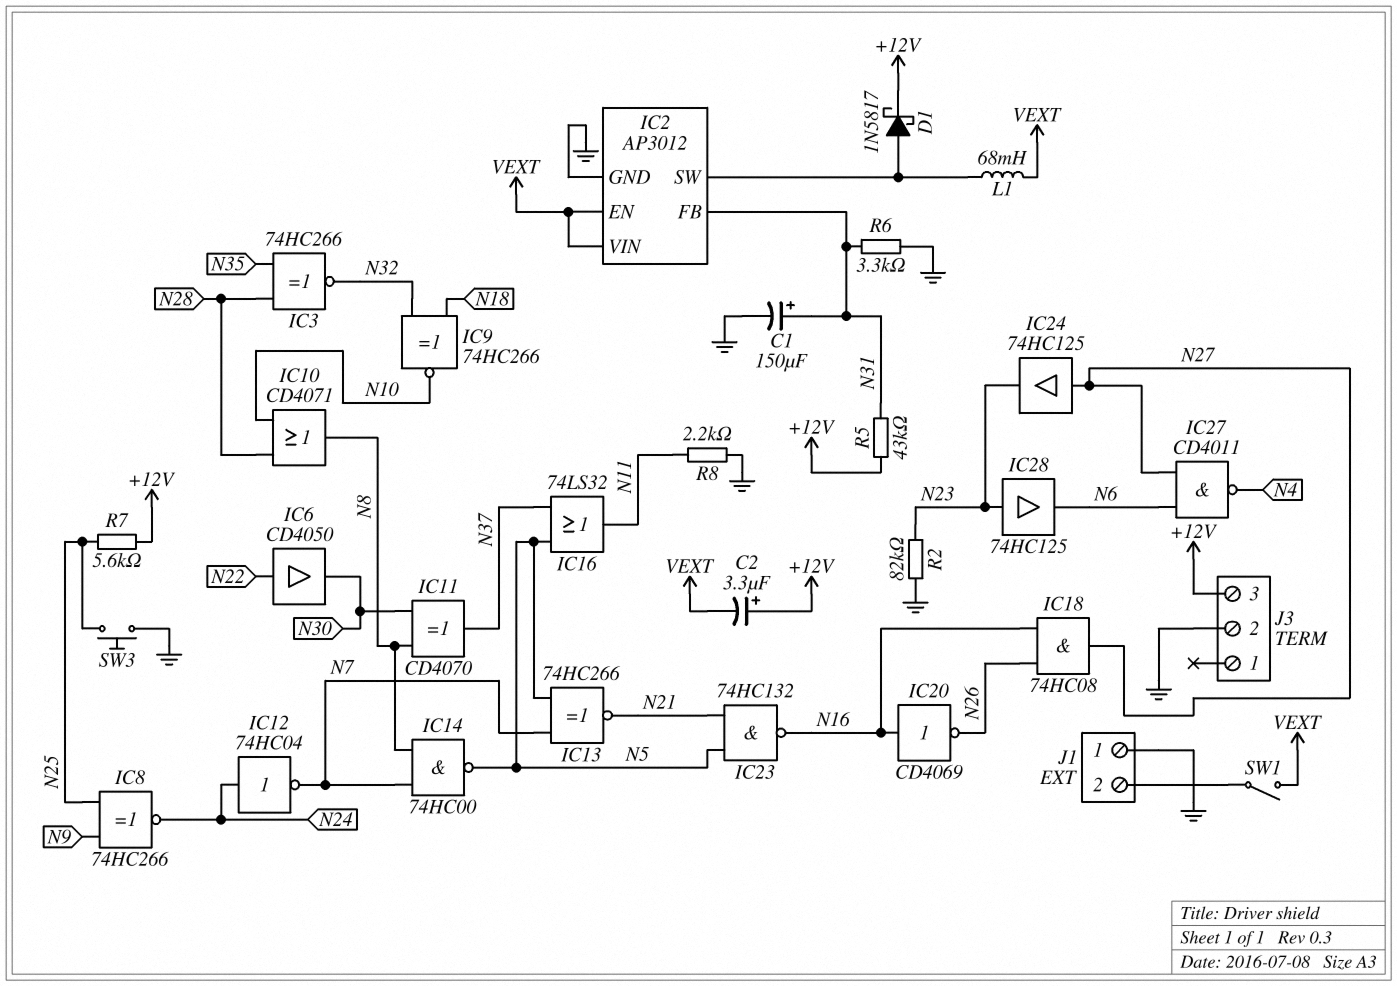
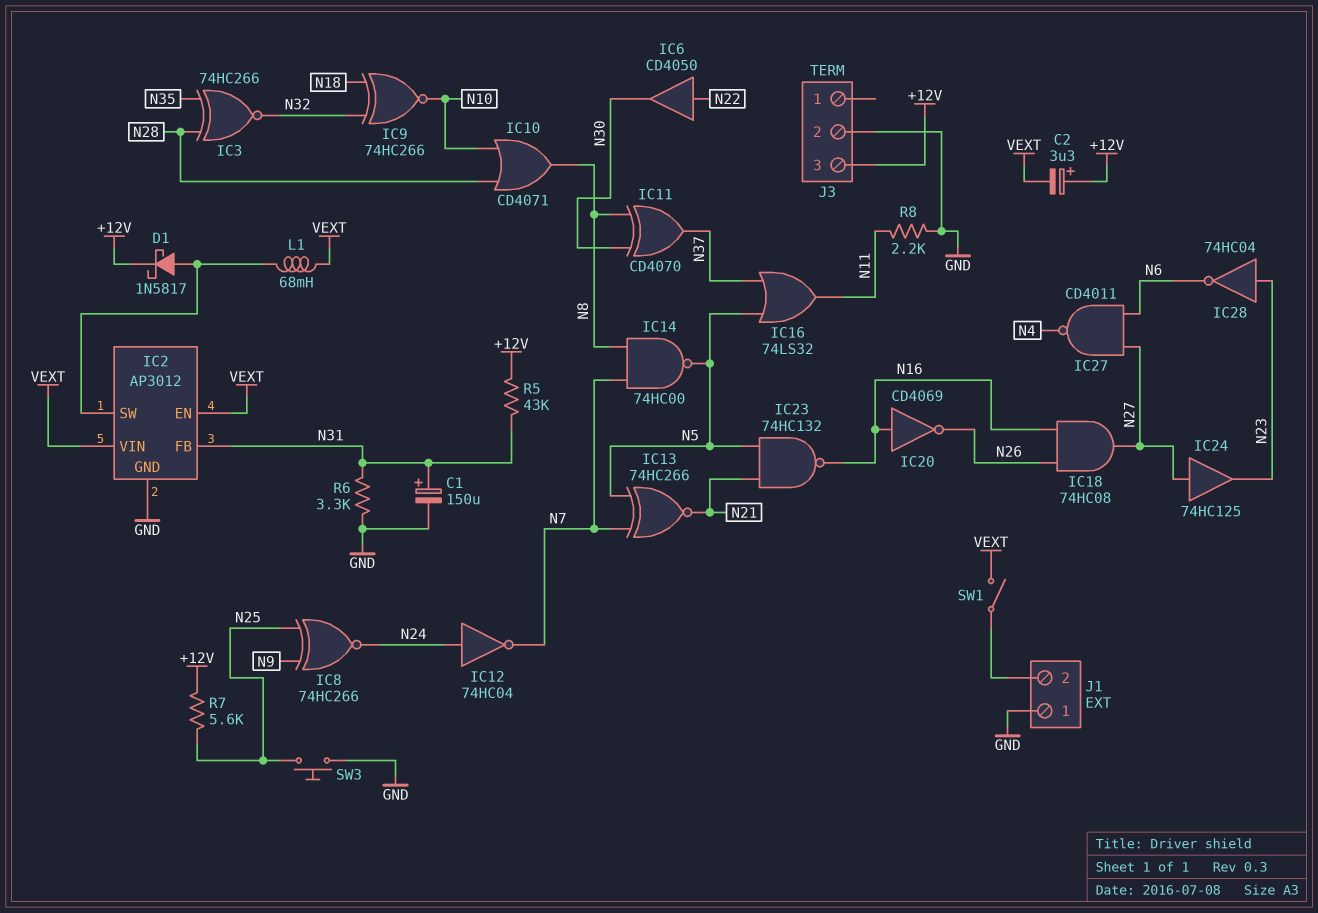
IC28: buffer 74HC125 (in N23, out N6) -> NOT 74HC04 (in N23, out N6)
R2: 82k (GND, N23) -> none

